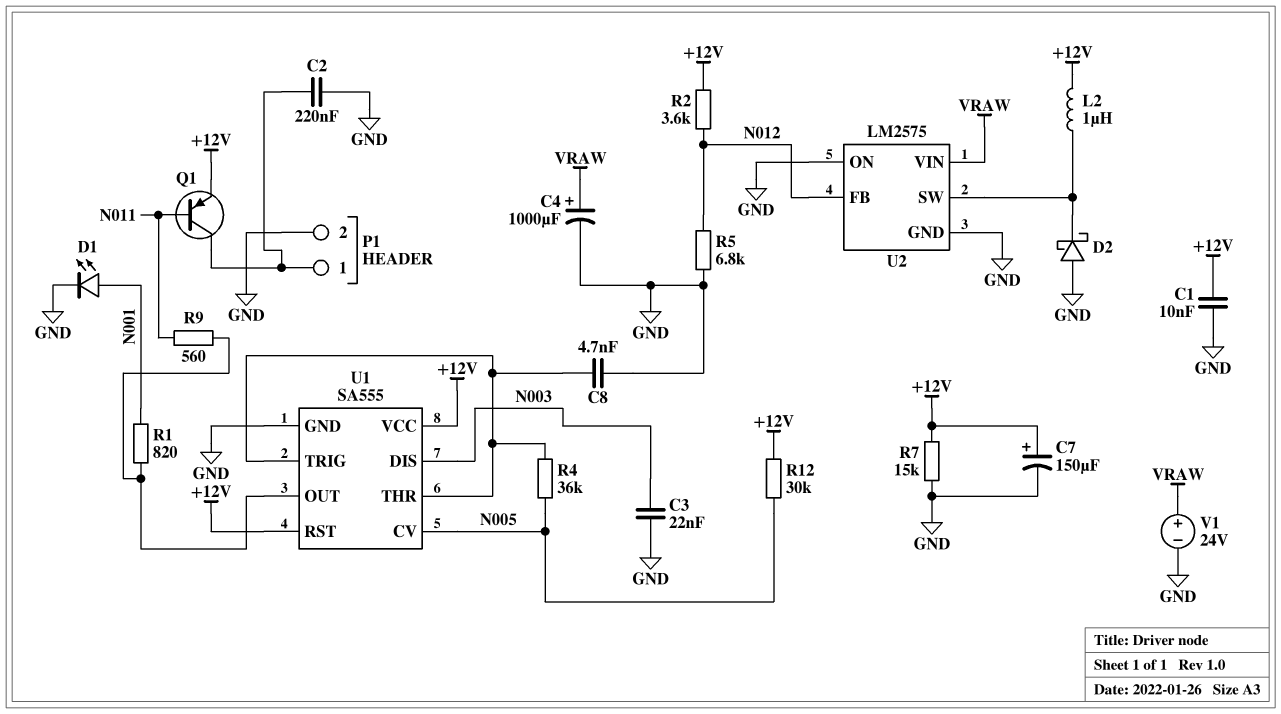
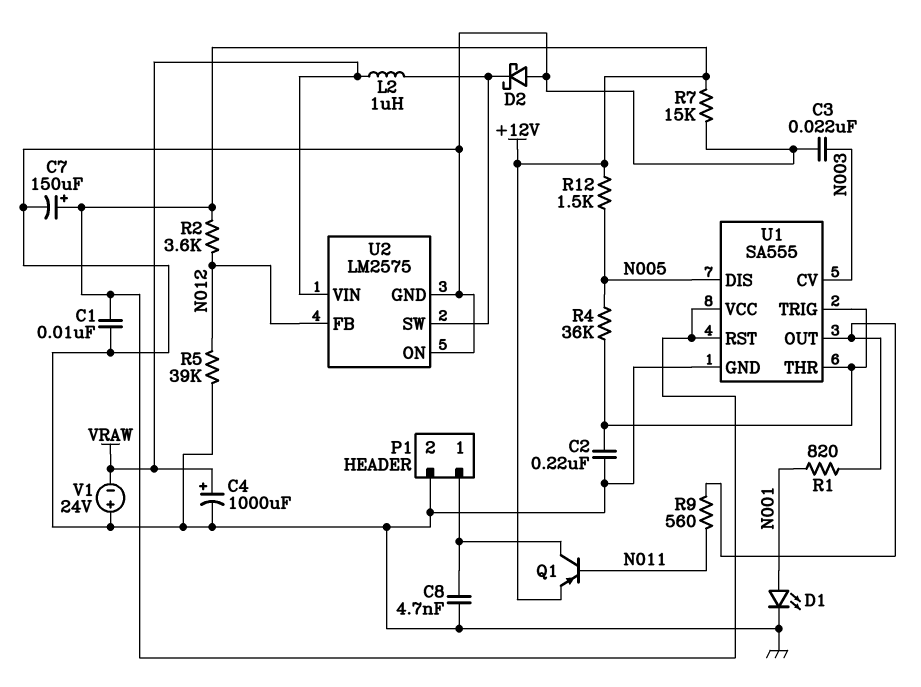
C2: 220nF (GND, P1/1) -> 220nF (GND, U1/THR)
C8: 4.7nF (GND, U1/THR) -> 4.7nF (GND, P1/1)
L2: 1uH (+12V, U2/SW) -> 1uH (U2/SW, VRAW)
R5: 6.8k (GND, N012) -> 39k (GND, N012)
R12: 30k (+12V, N005) -> 1.5k (+12V, N005)
U1 pin CV: N005 -> N003
U1 pin DIS: N003 -> N005
V1: 24V (plus VRAW, minus GND) -> 24V (plus GND, minus VRAW)

